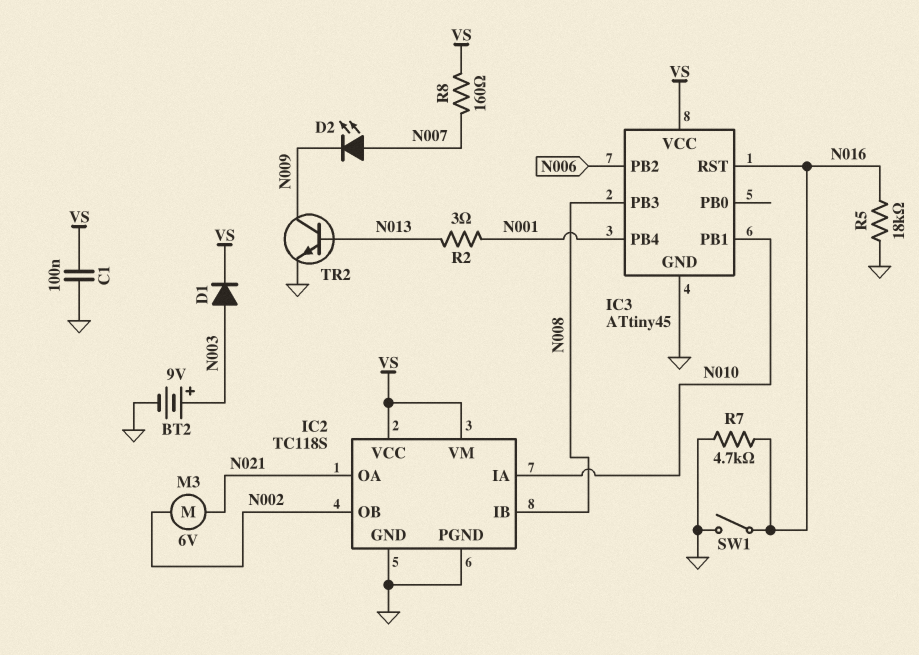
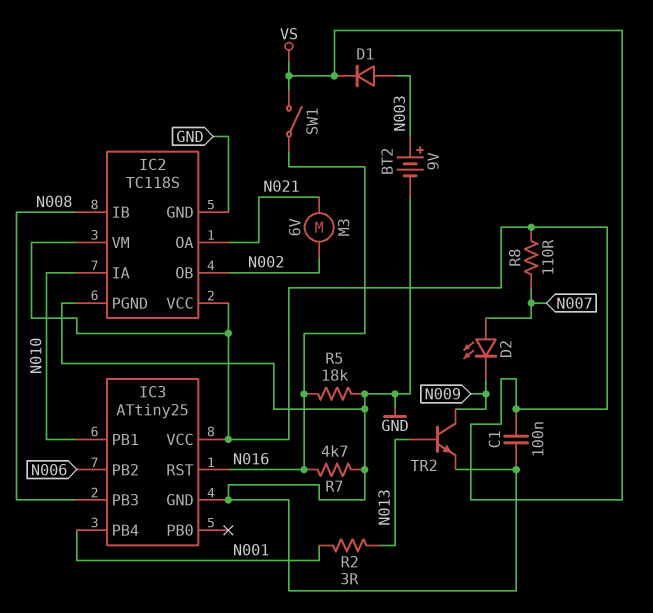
IC3: ATtiny45 -> ATtiny25
R8: 160 (N007, VS) -> 110 (N007, VS)
SW1: switch (GND, N016) -> switch (N016, VS)

